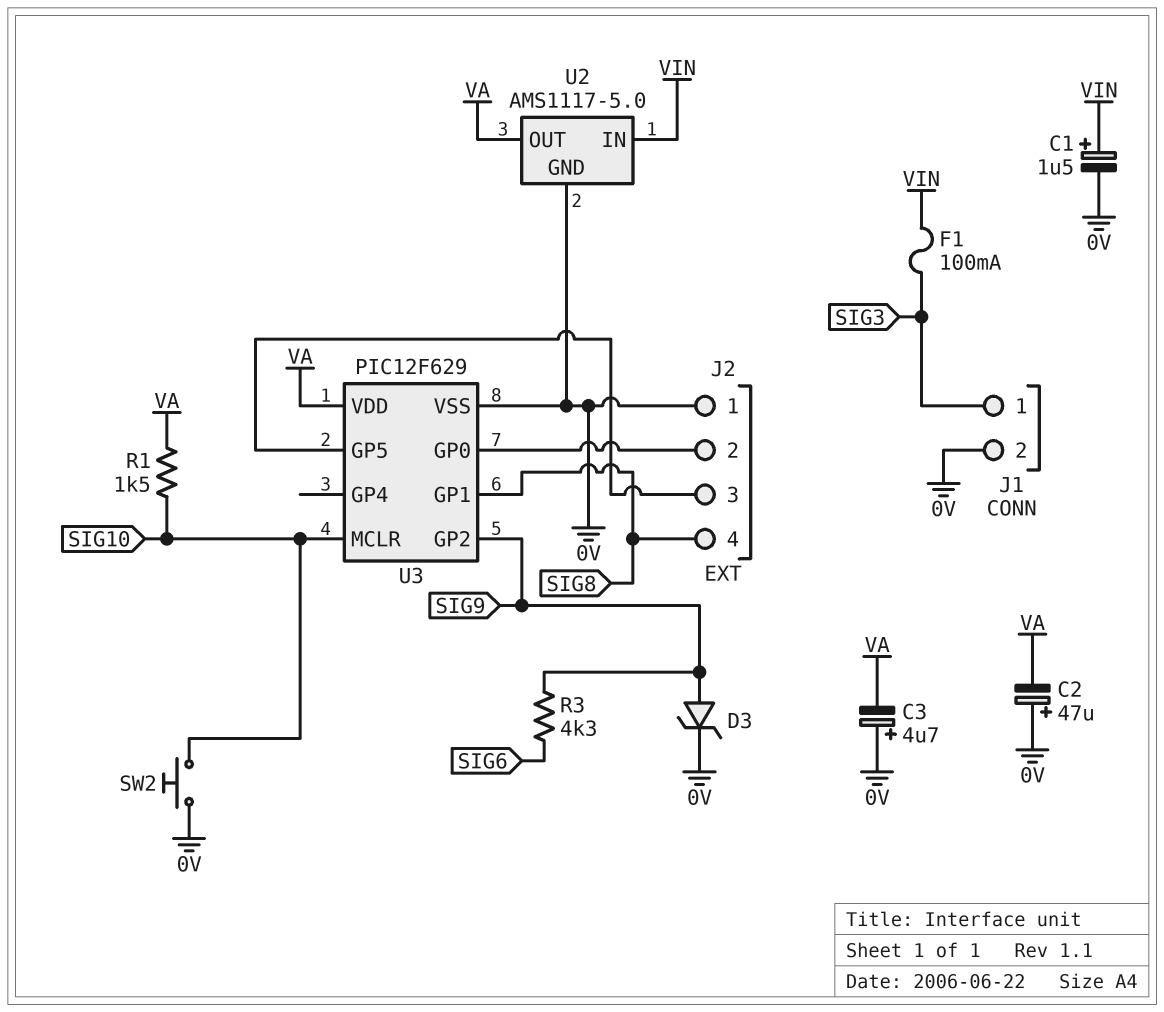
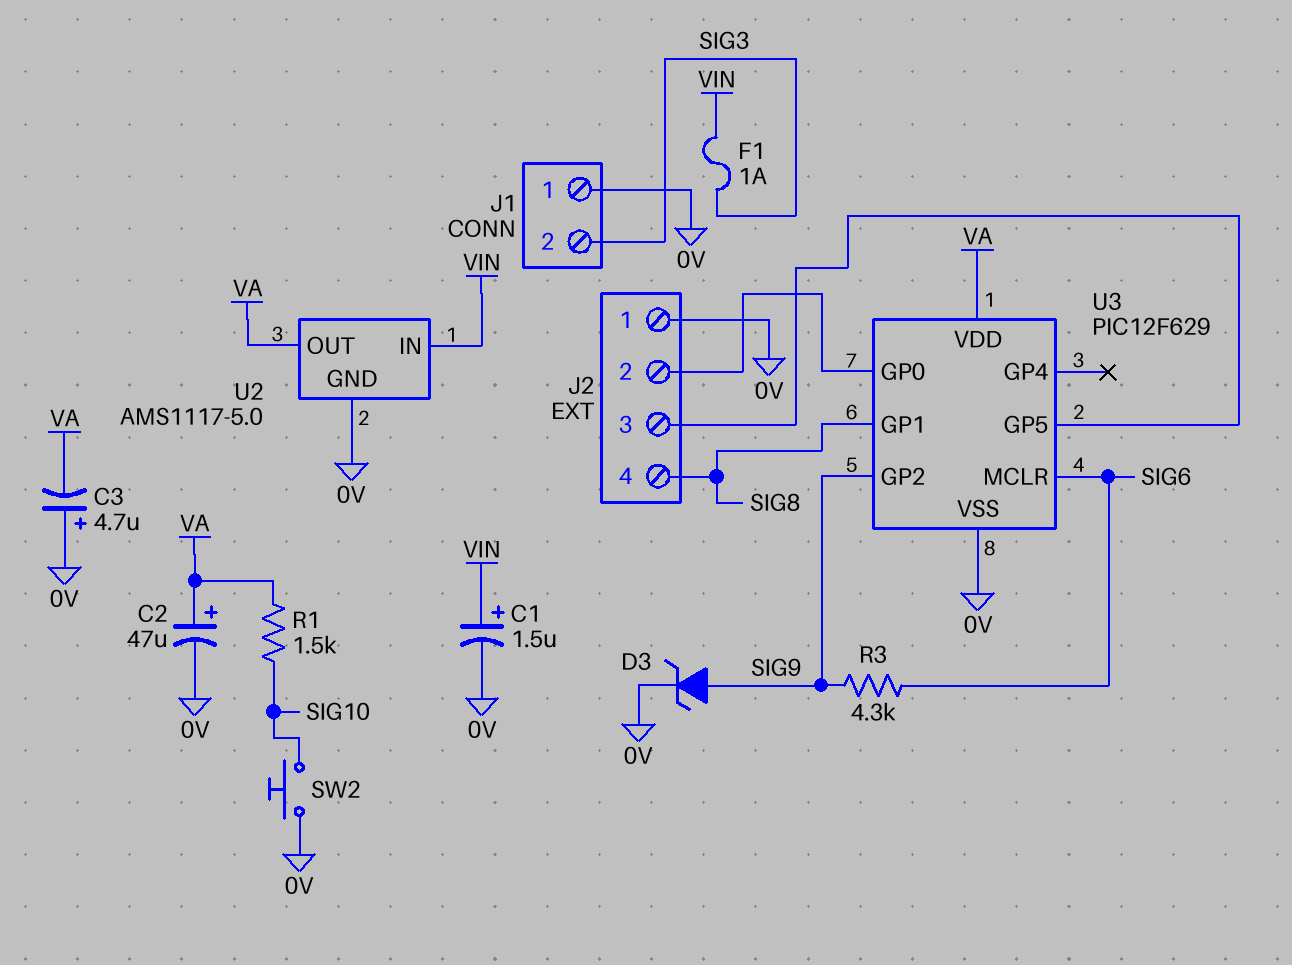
C2: 47uF (plus 0V, minus VA) -> 47uF (plus VA, minus 0V)
F1: 100mA (SIG3, VIN) -> 1A (SIG3, VIN)
J1 pin 1: SIG3 -> 0V
J1 pin 2: 0V -> SIG3
U3 pin MCLR: SIG10 -> SIG6

